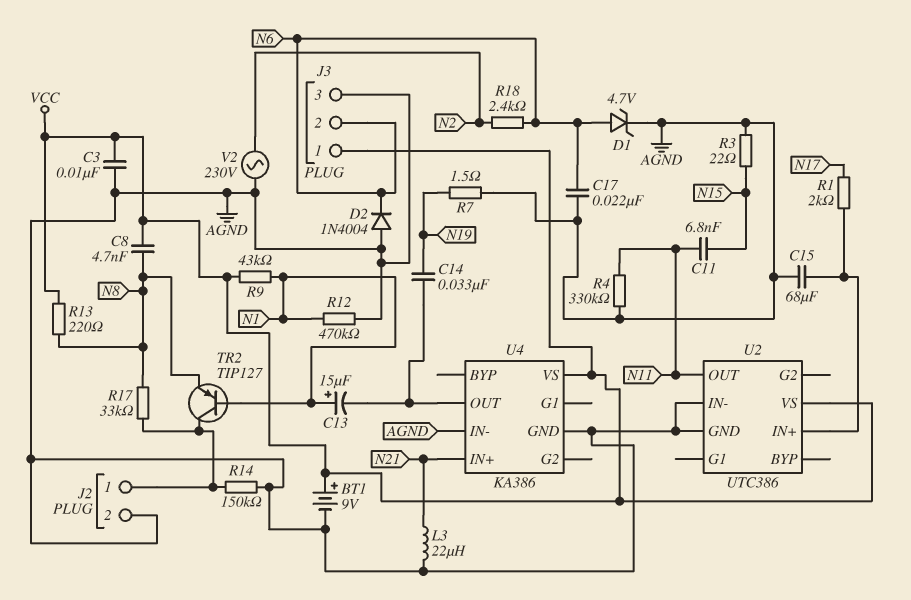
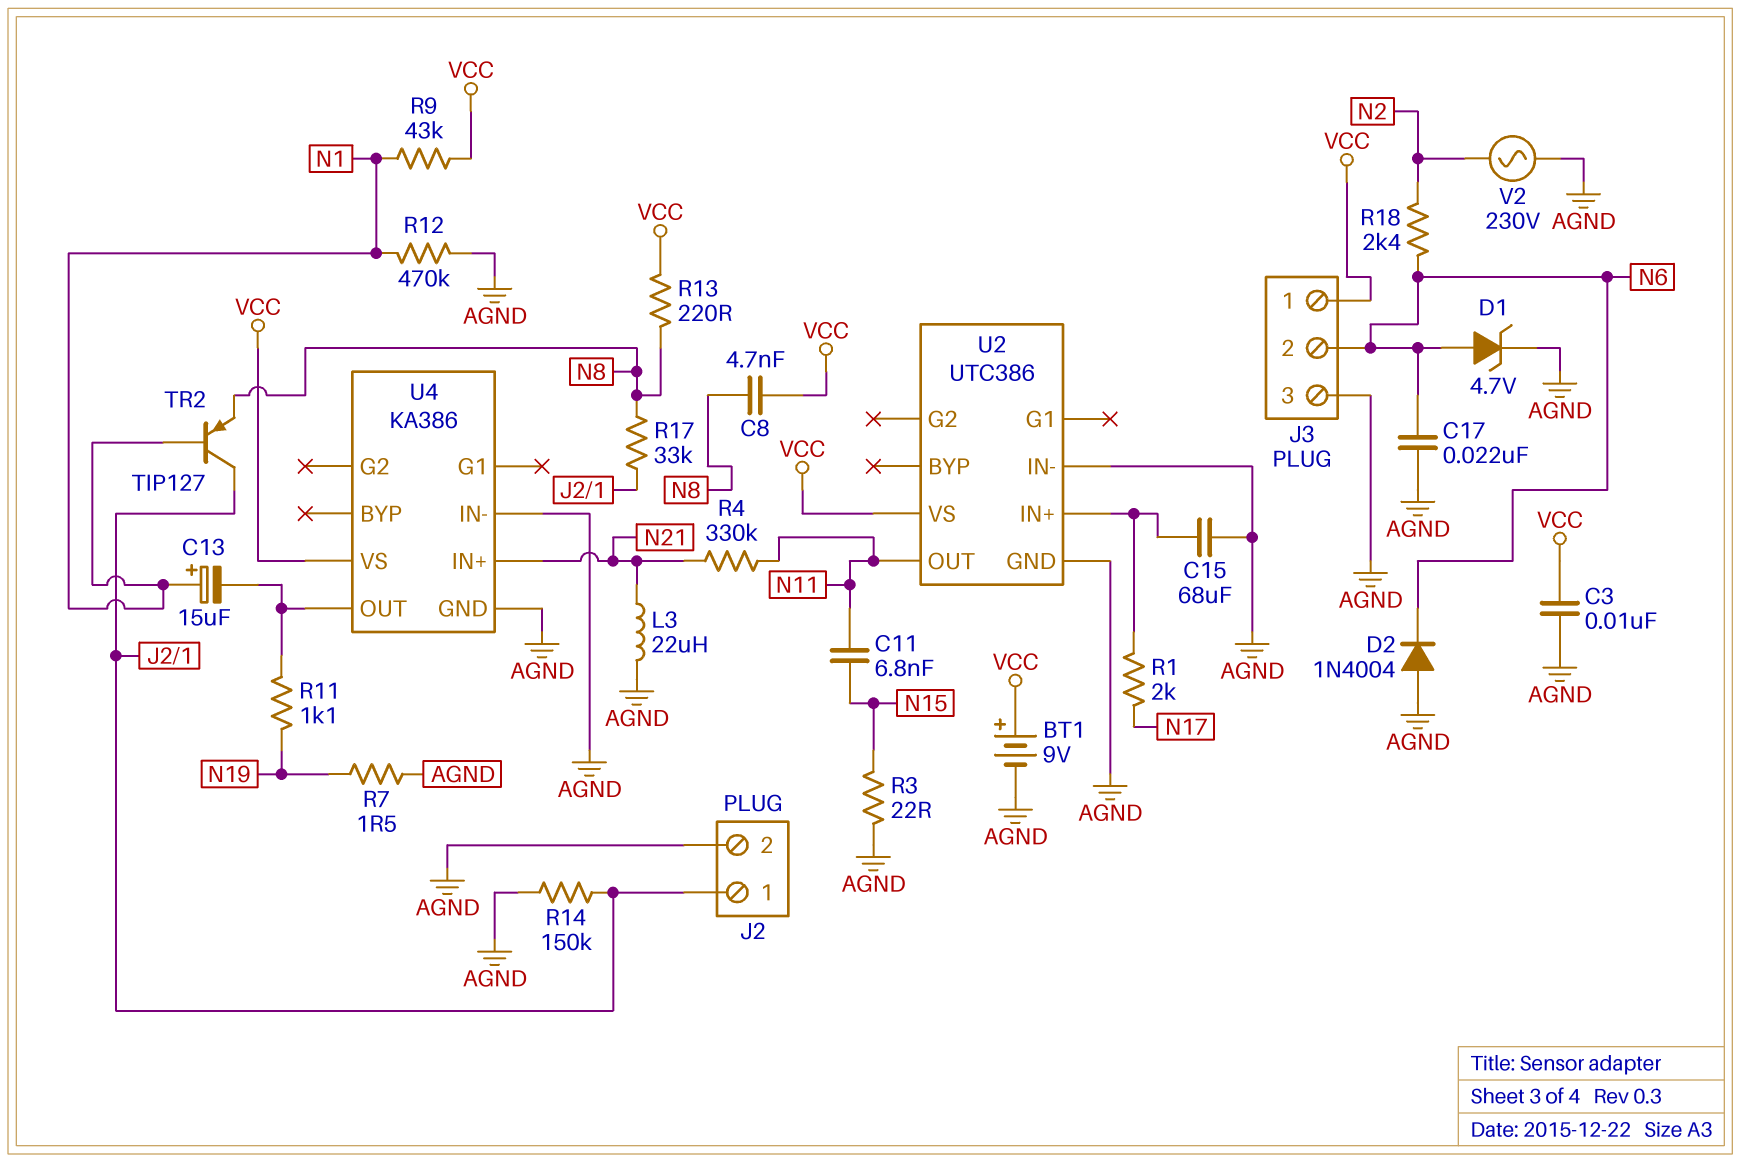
C14: 33nF (N19, U4/OUT) -> none
R4: 330k (AGND, N11) -> 330k (N11, N21)
R11: none -> 1.1k (N19, U4/OUT)

